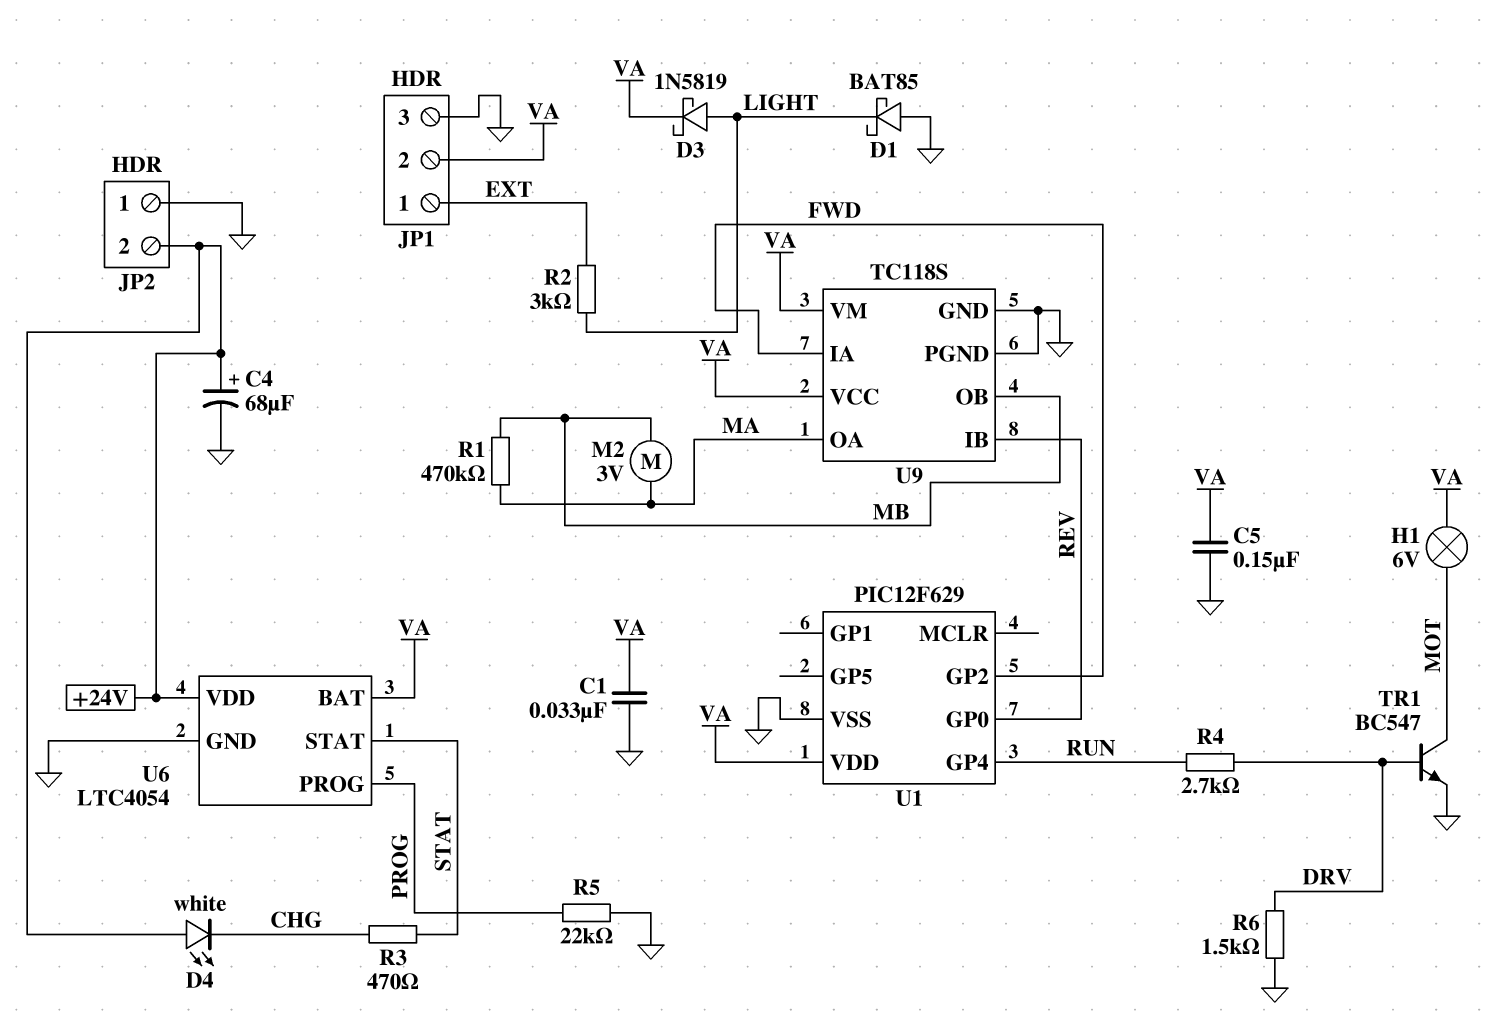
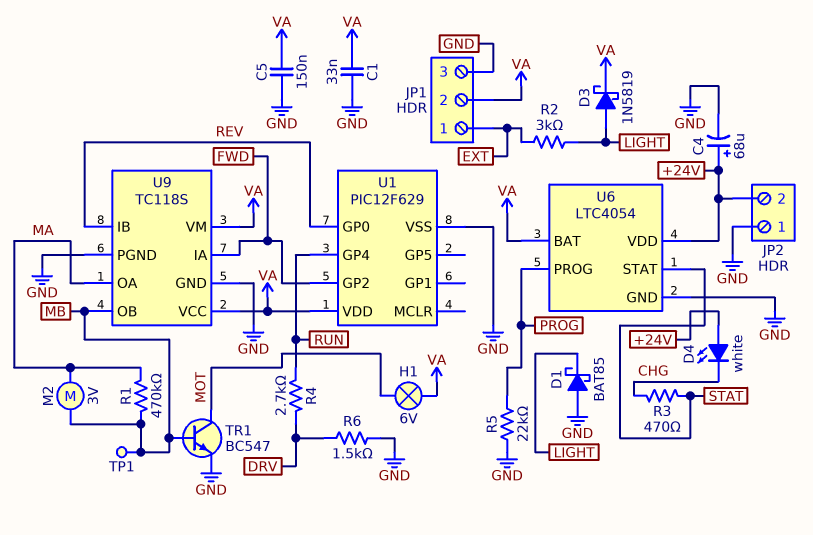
TP1: none -> test point (MB)
TR1: NPN BC547 (B DRV, C MOT, E GND) -> NPN BC547 (B MB, C MOT, E GND)

